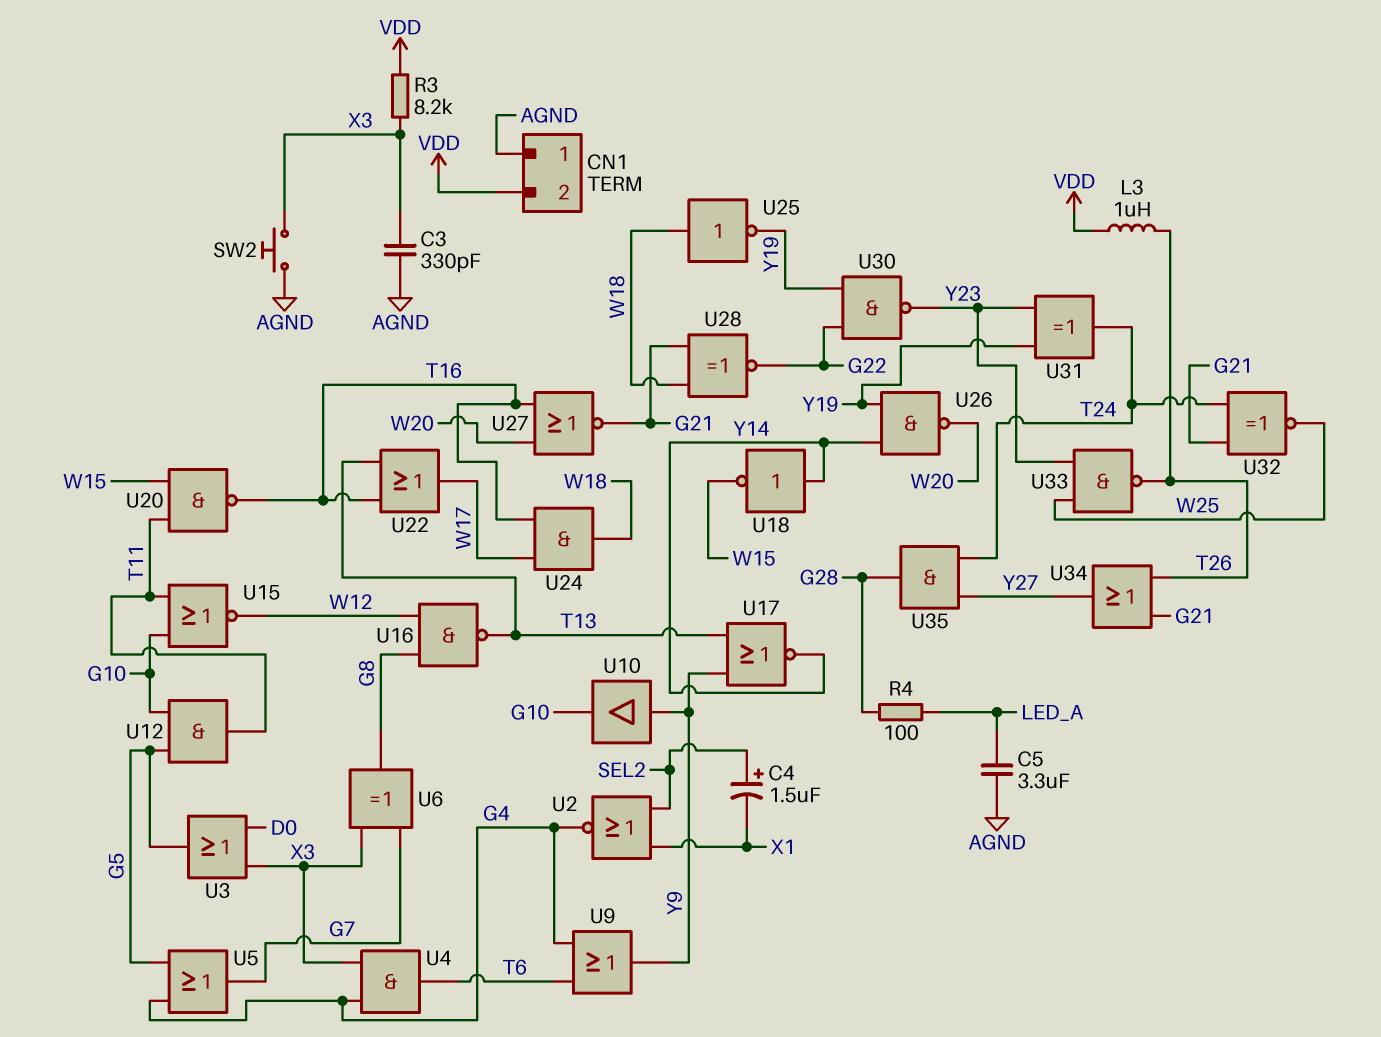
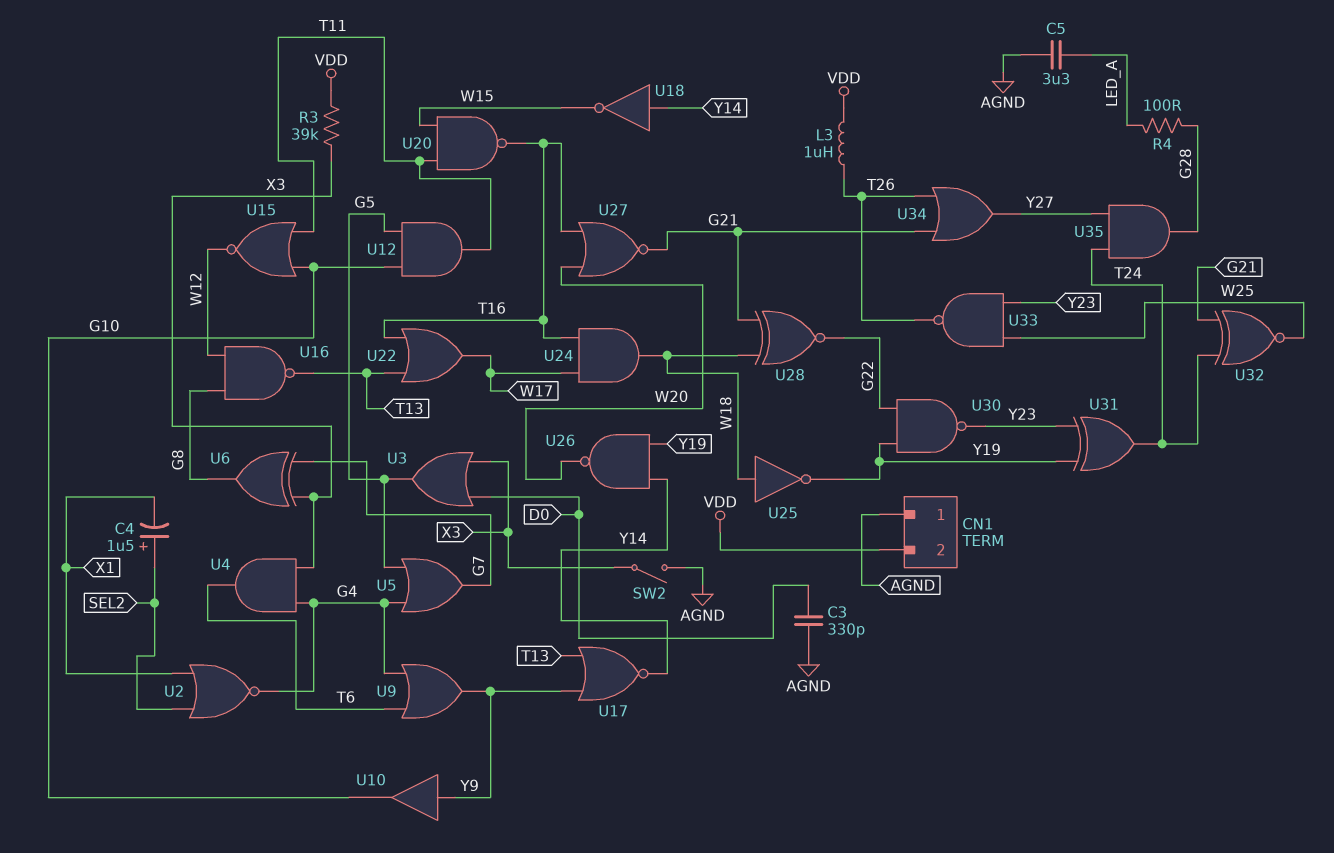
C3: 330pF (AGND, X3) -> 330pF (AGND, D0)
R3: 8.2k (VDD, X3) -> 39k (VDD, X3)
SW2: button (AGND, X3) -> switch (AGND, X3)

